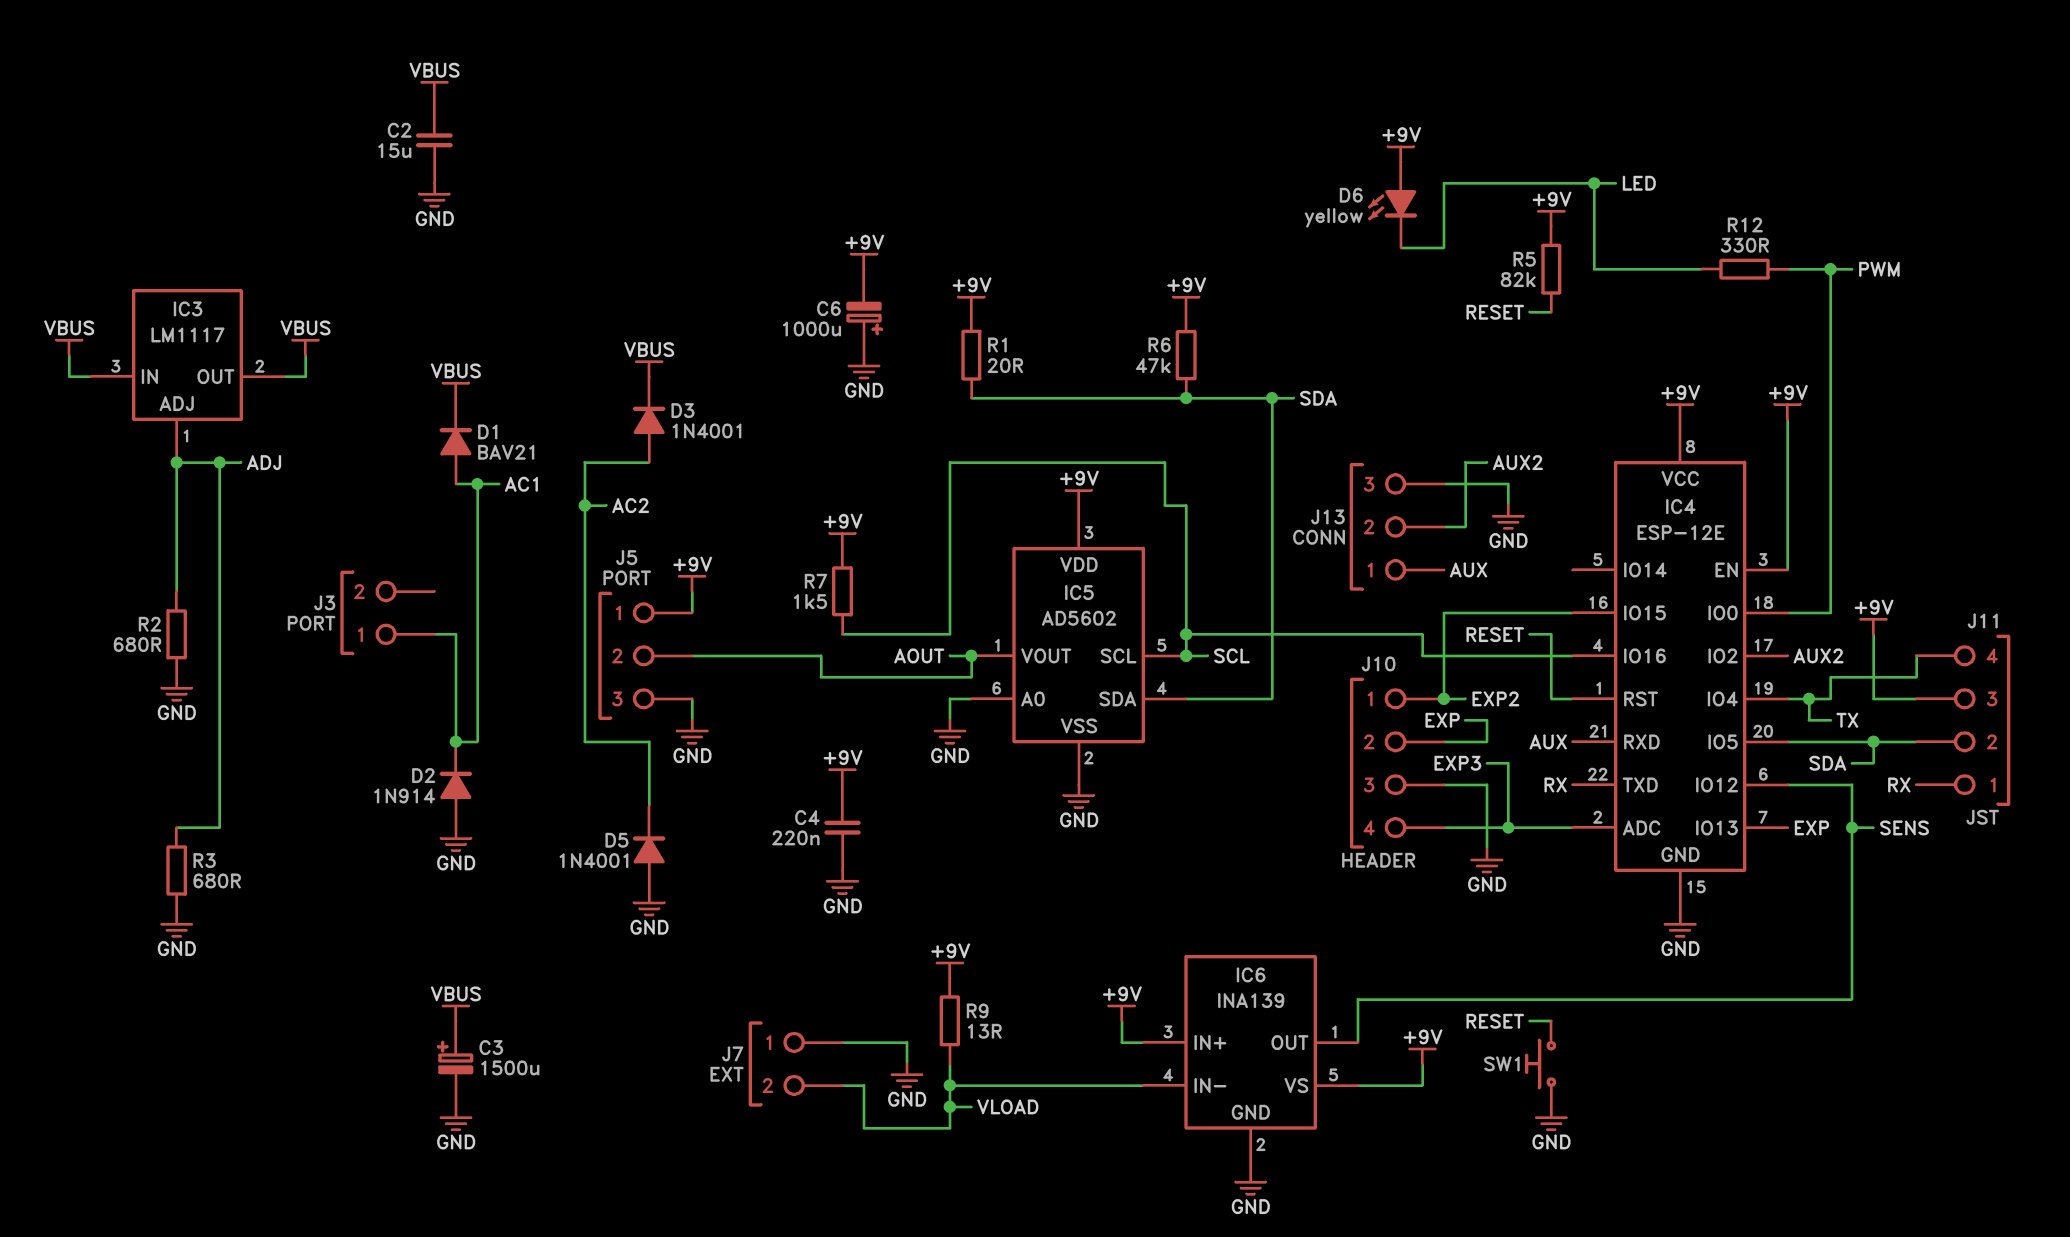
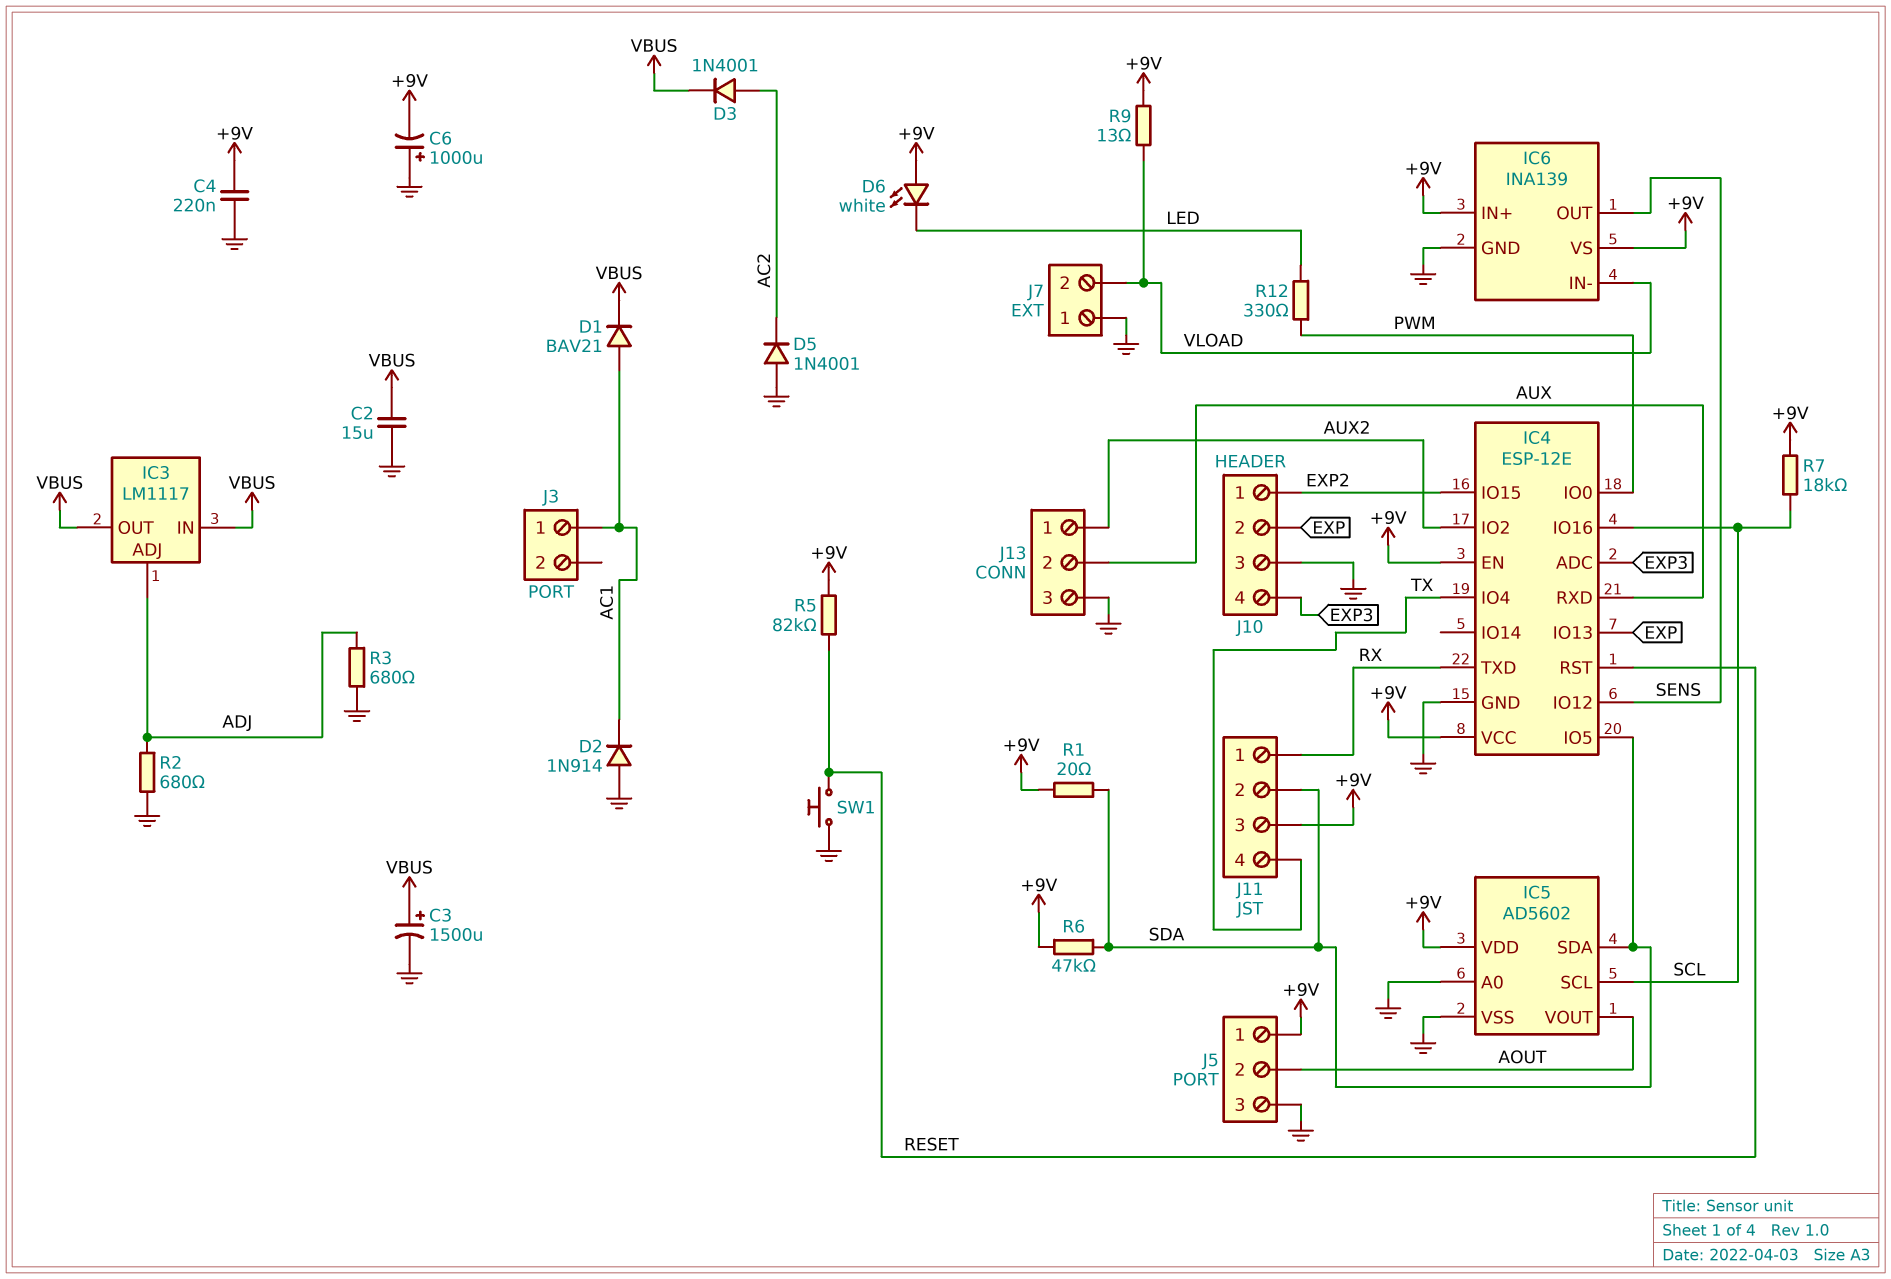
D6: LED yellow (A +9V, K LED) -> LED white (A +9V, K LED)
J13 pin 1: AUX -> AUX2
J13 pin 2: AUX2 -> AUX
R7: 1.5k (+9V, SCL) -> 18k (+9V, SCL)

